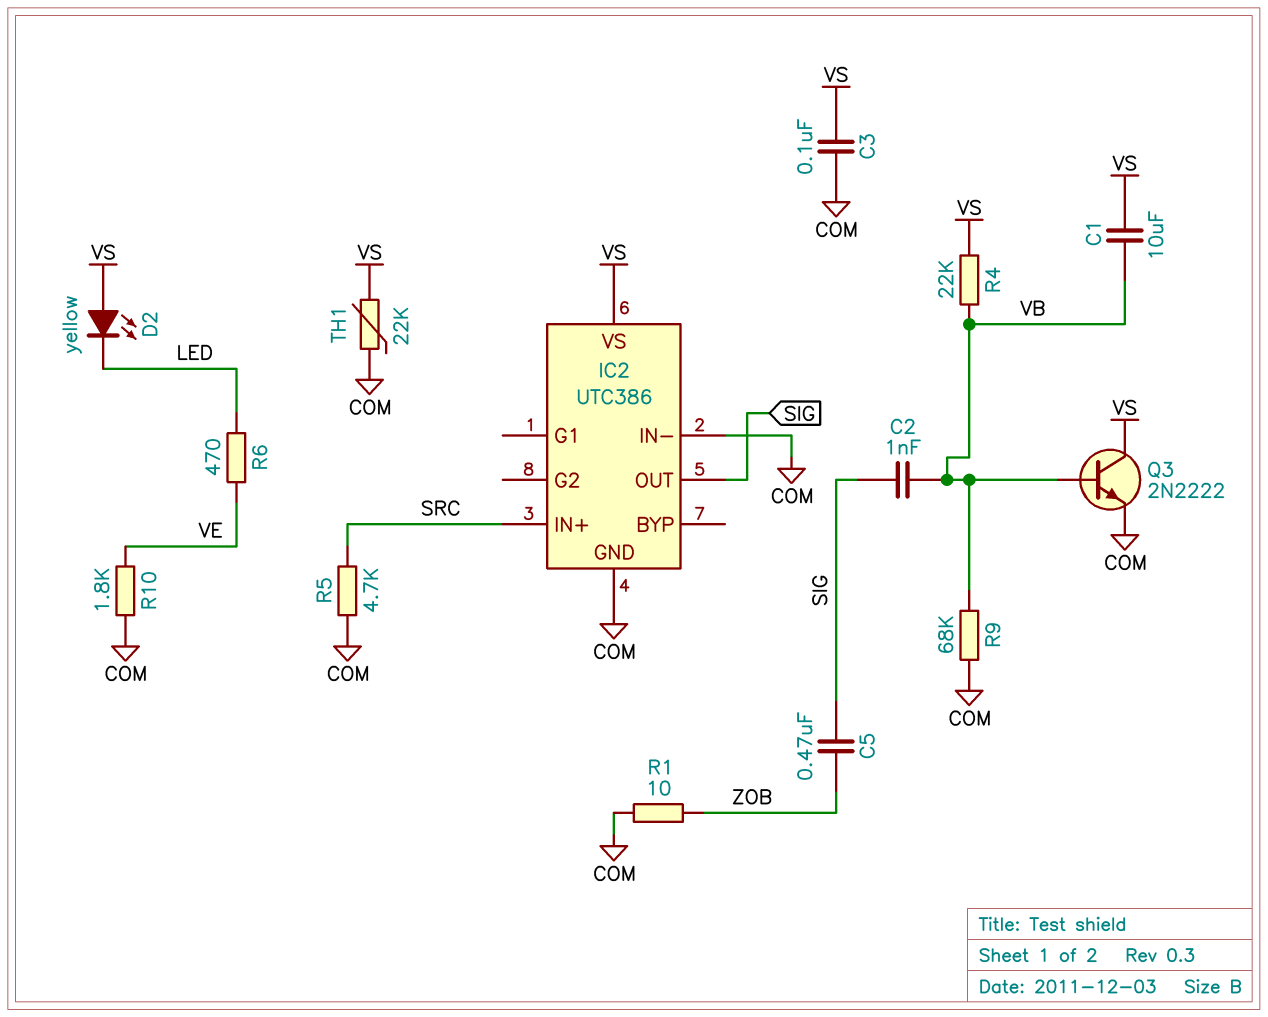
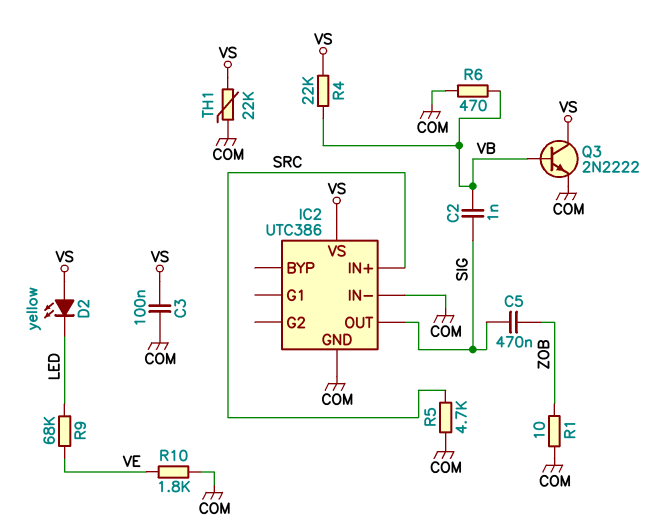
C1: 10uF (VB, VS) -> none
R6: 470 (LED, VE) -> 470 (COM, VB)
R9: 68k (COM, VB) -> 68k (LED, VE)

